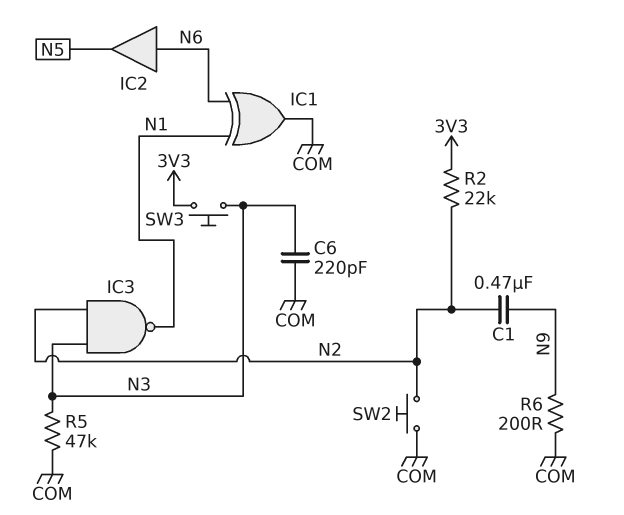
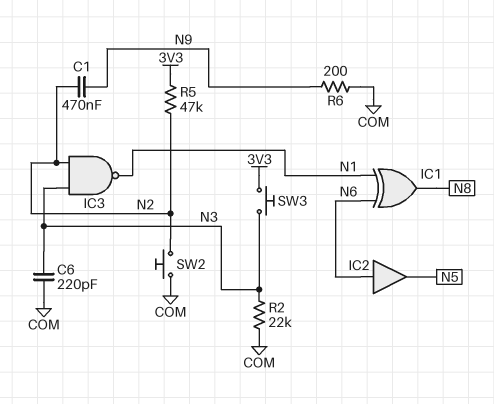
IC1: XOR (in N1, in N6, out COM) -> XOR (in N1, in N6, out N8)
R2: 22k (3V3, N2) -> 22k (COM, N3)
R5: 47k (COM, N3) -> 47k (3V3, N2)

